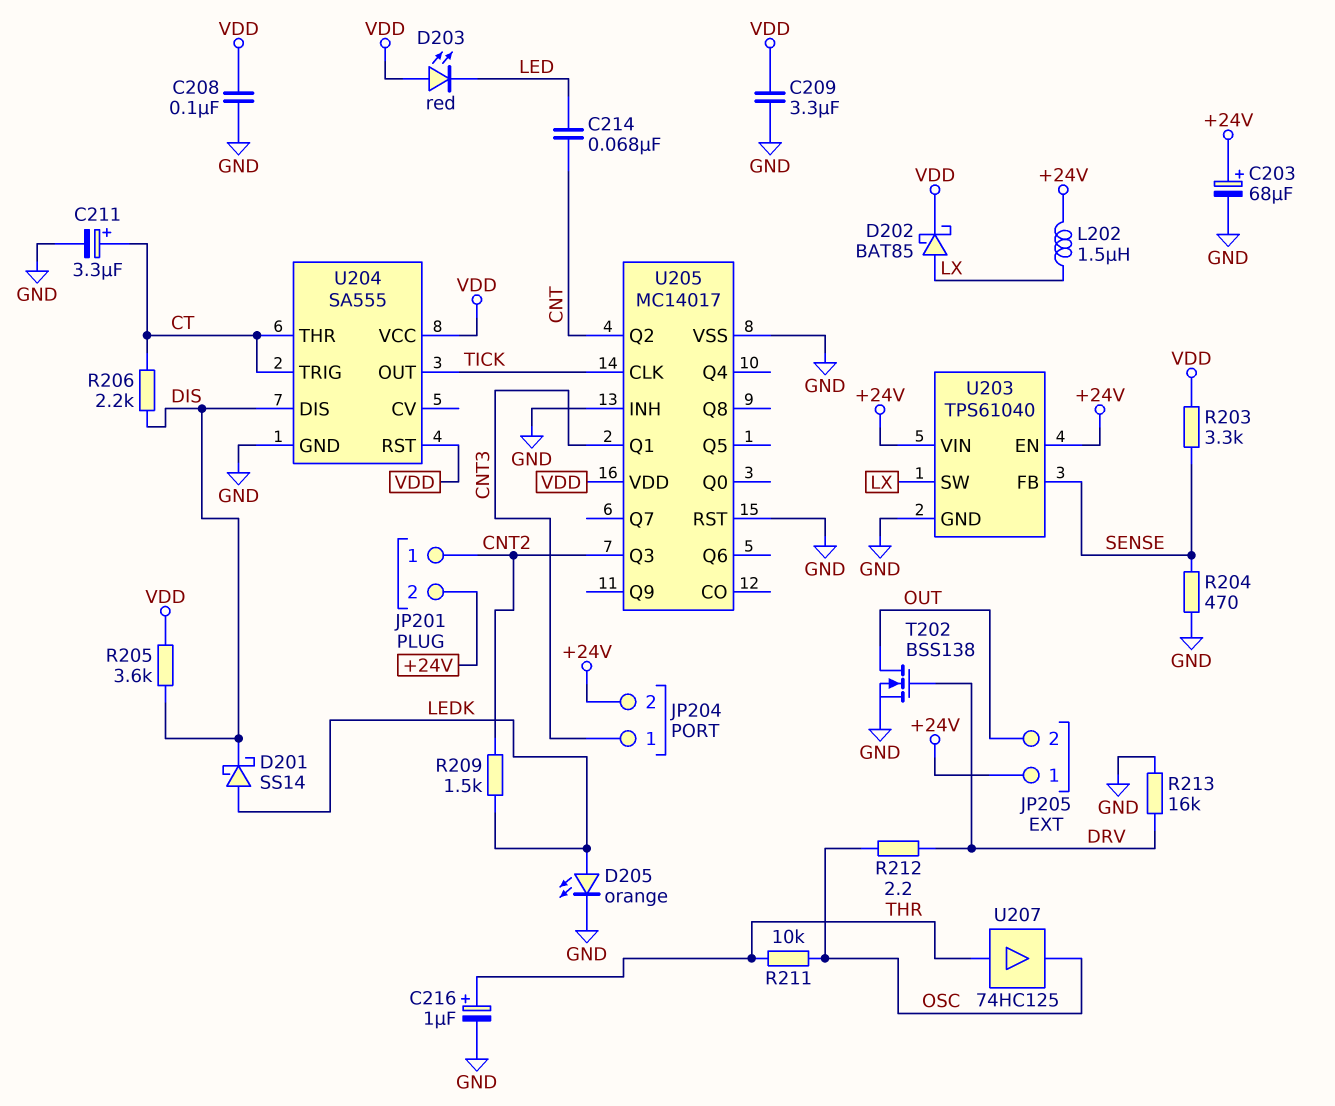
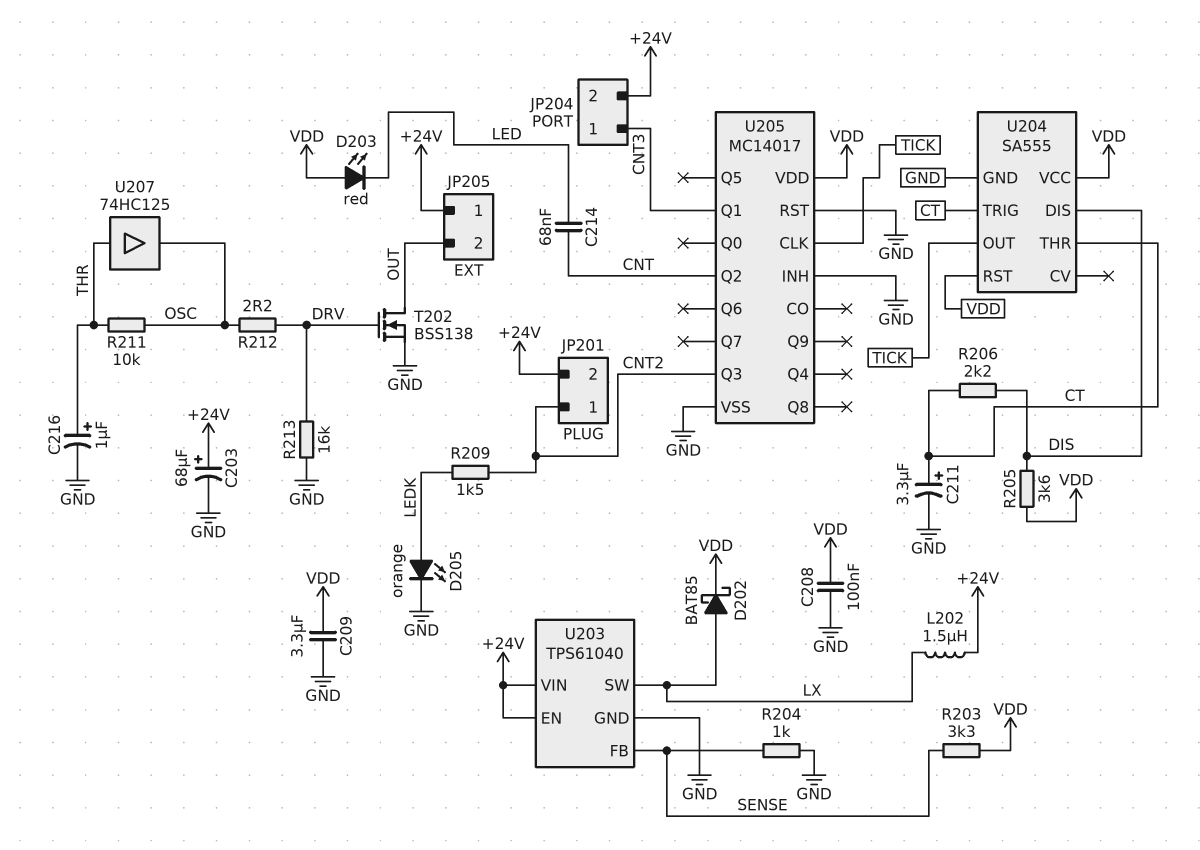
D201: schottky SS14 (A LEDK, K DIS) -> none
R204: 470 (GND, SENSE) -> 1k (GND, SENSE)

